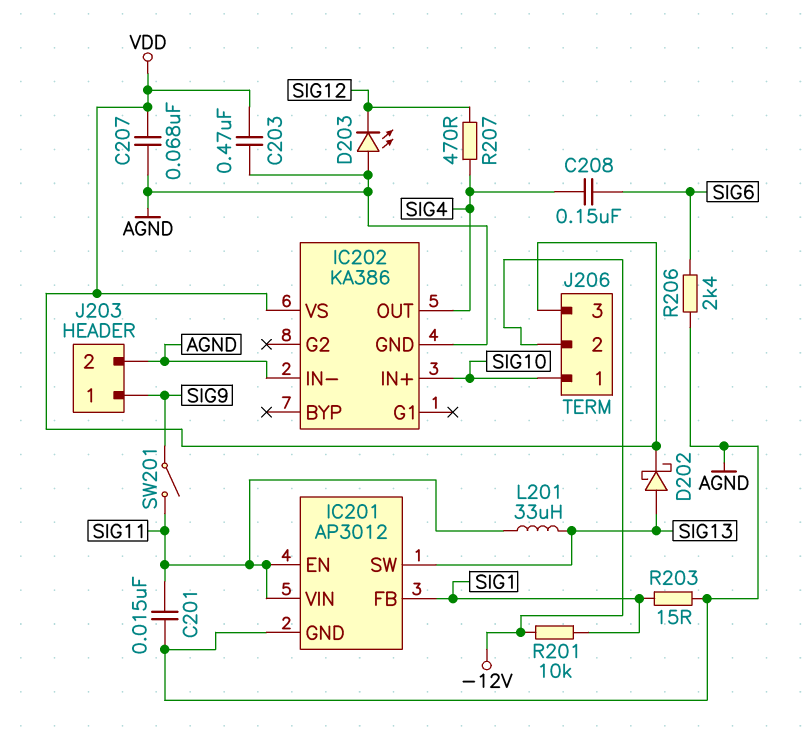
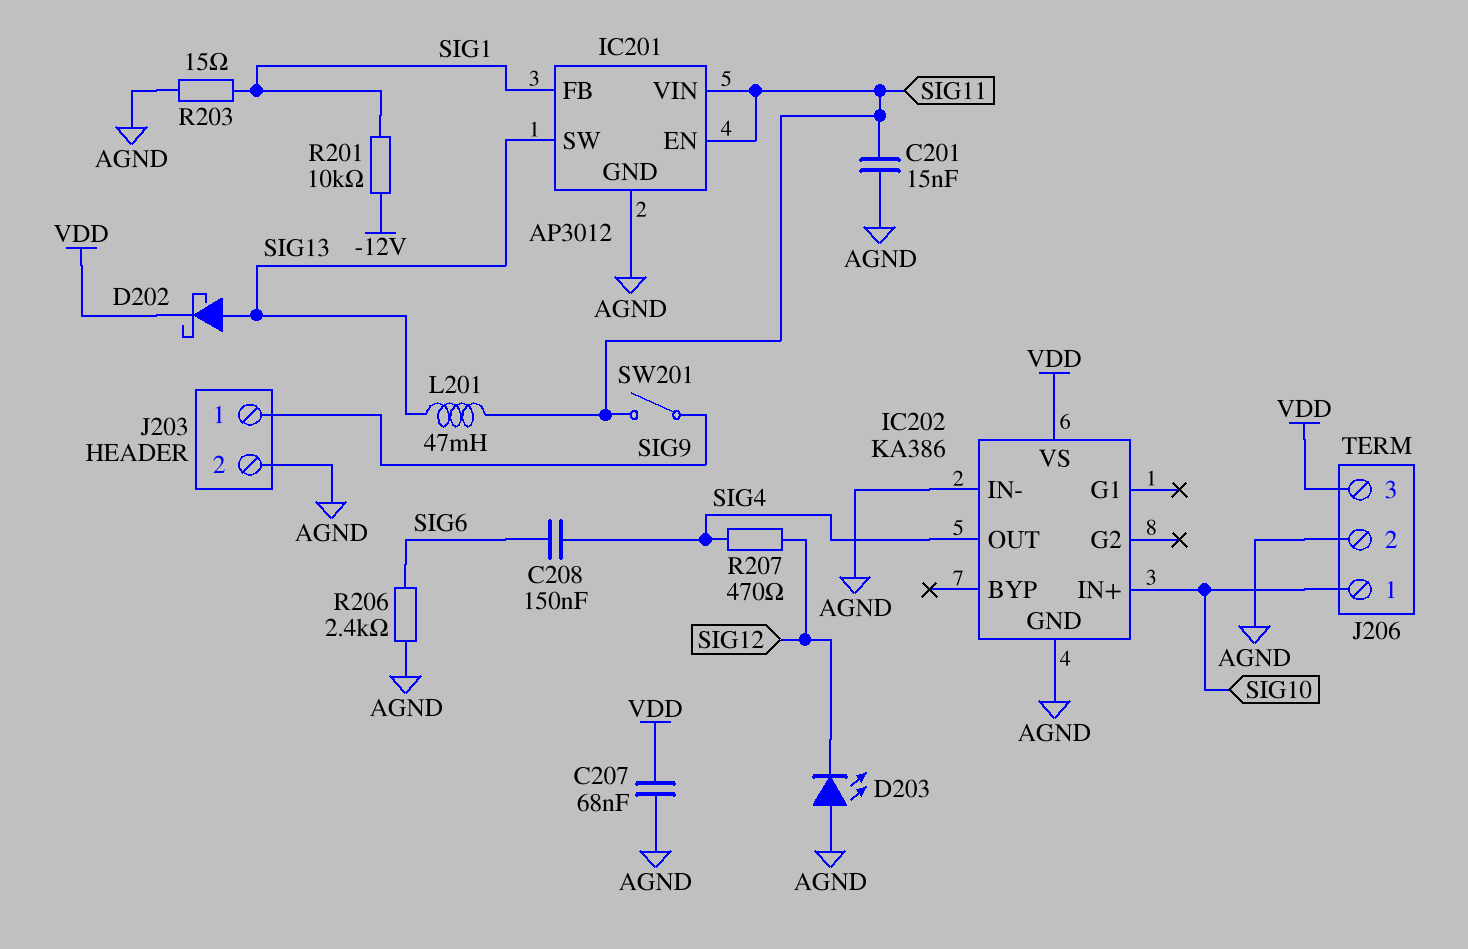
C203: 470nF (AGND, VDD) -> none
J206 pin 2: -12V -> AGND
L201: 33uH (SIG11, SIG13) -> 47mH (SIG11, SIG13)

